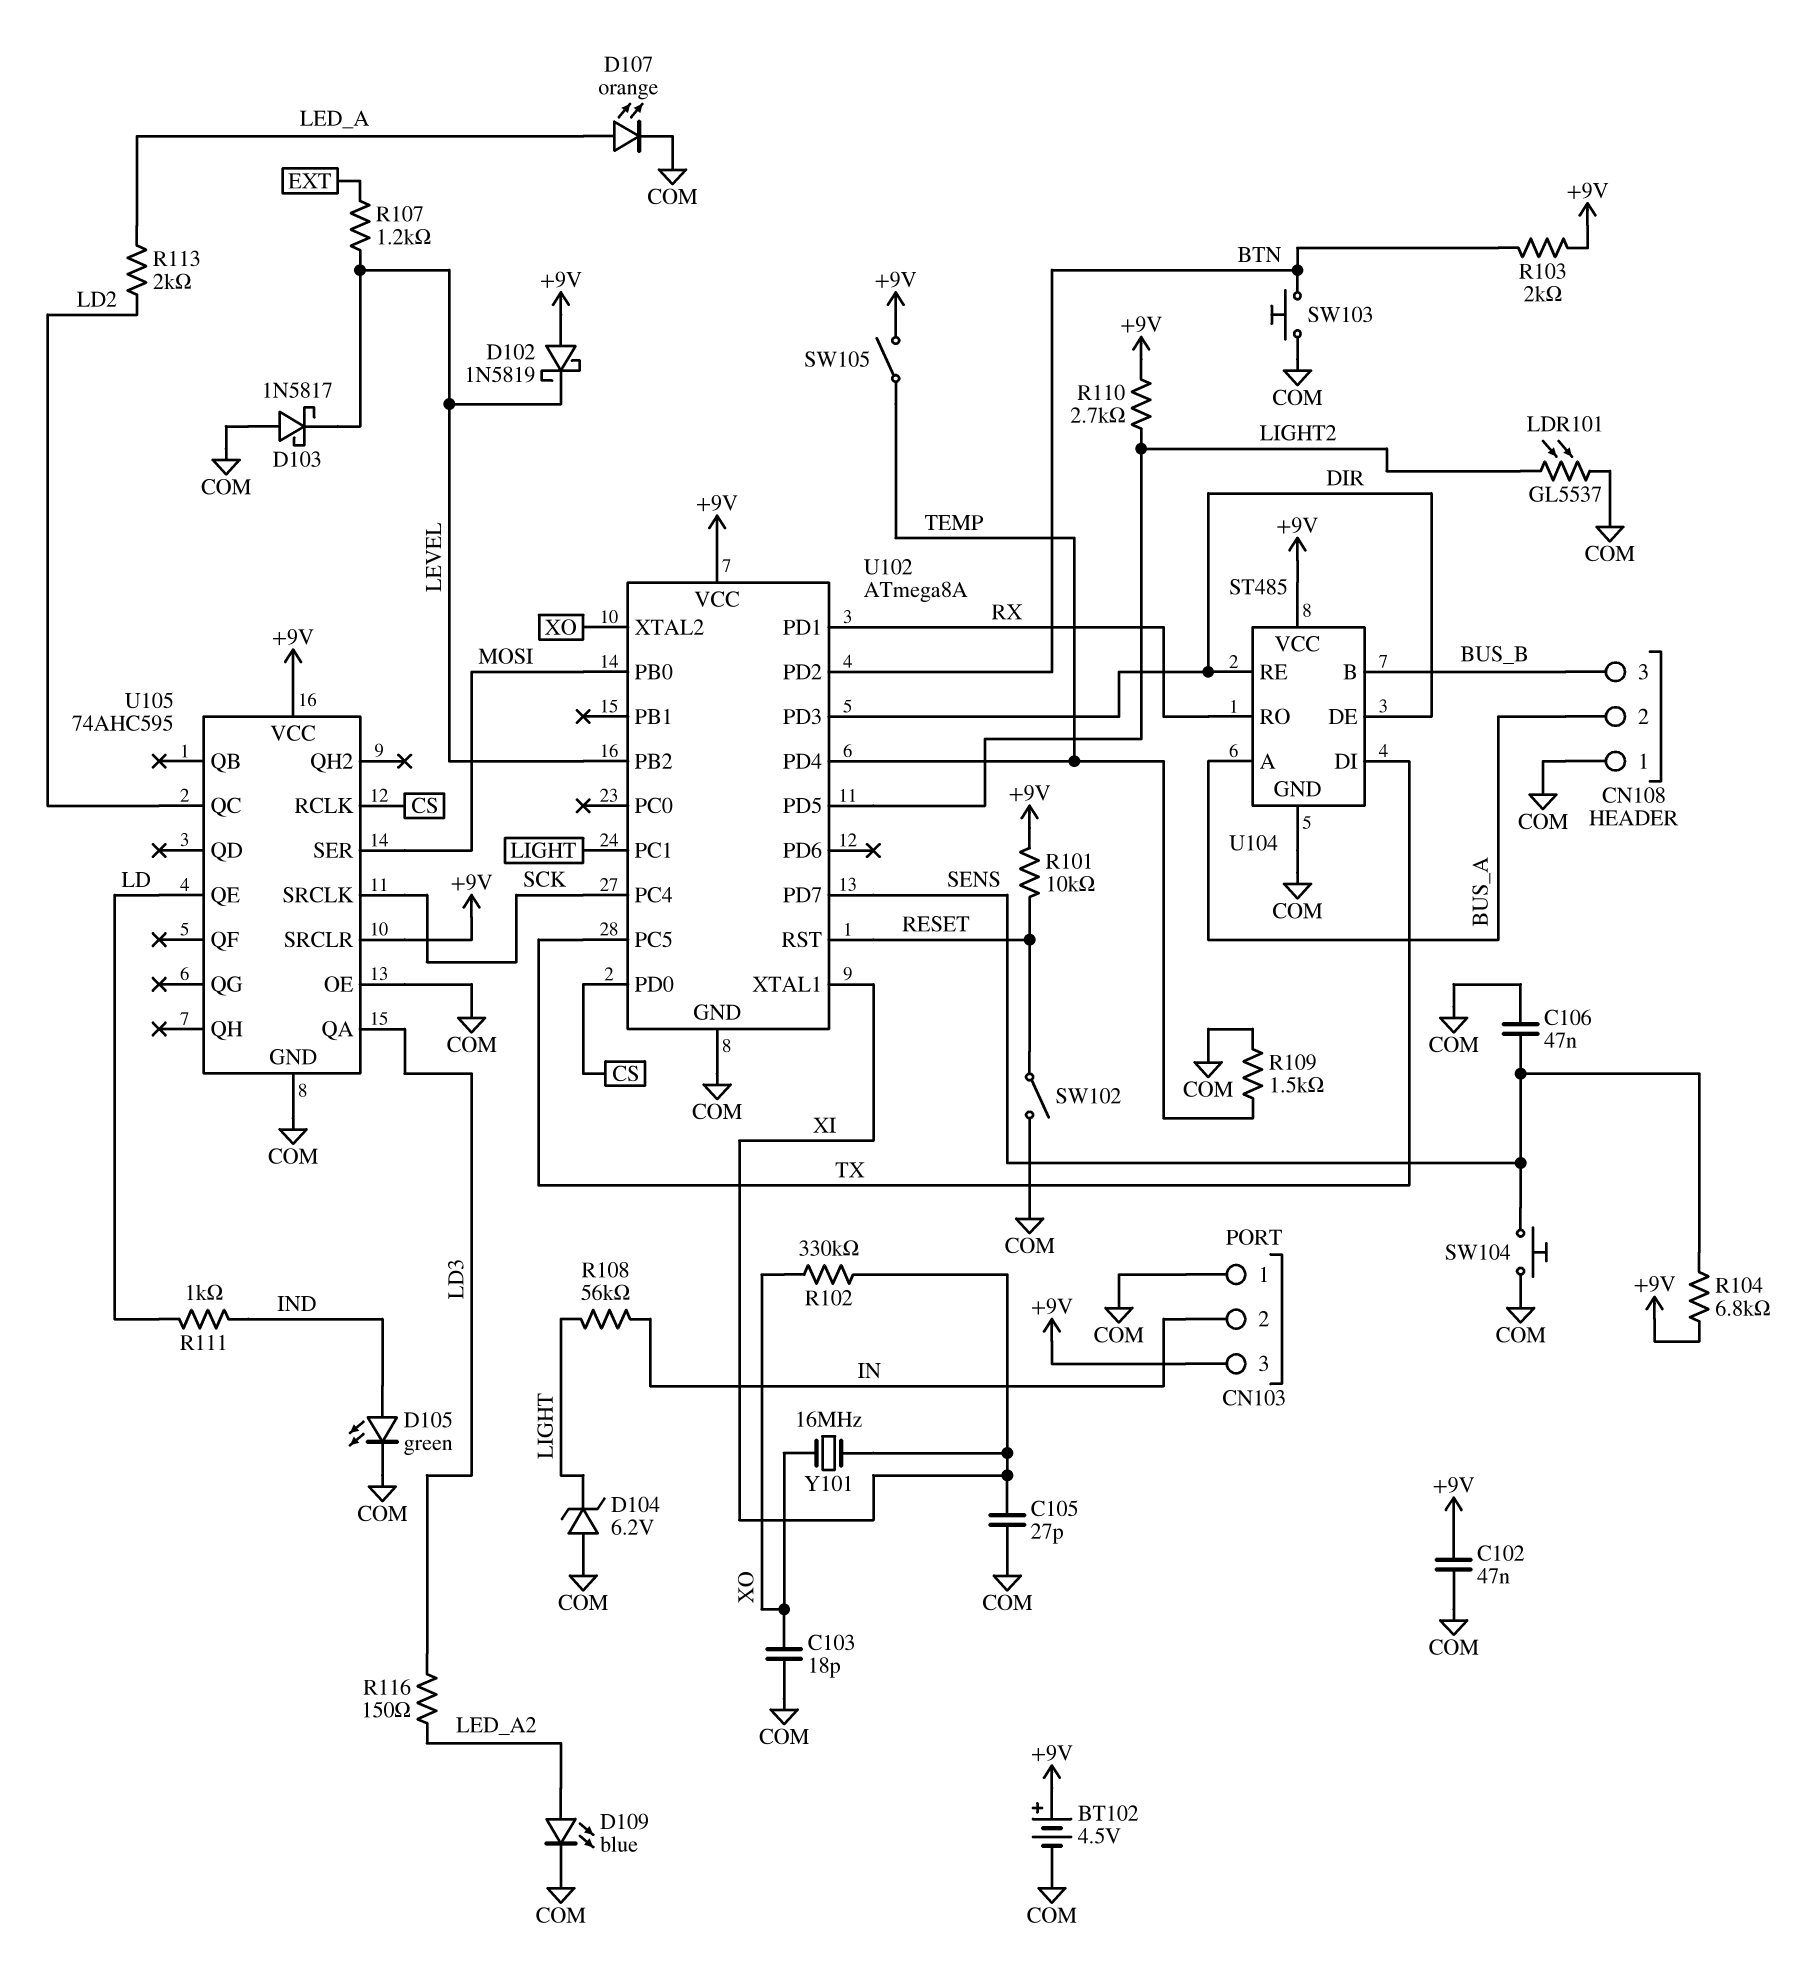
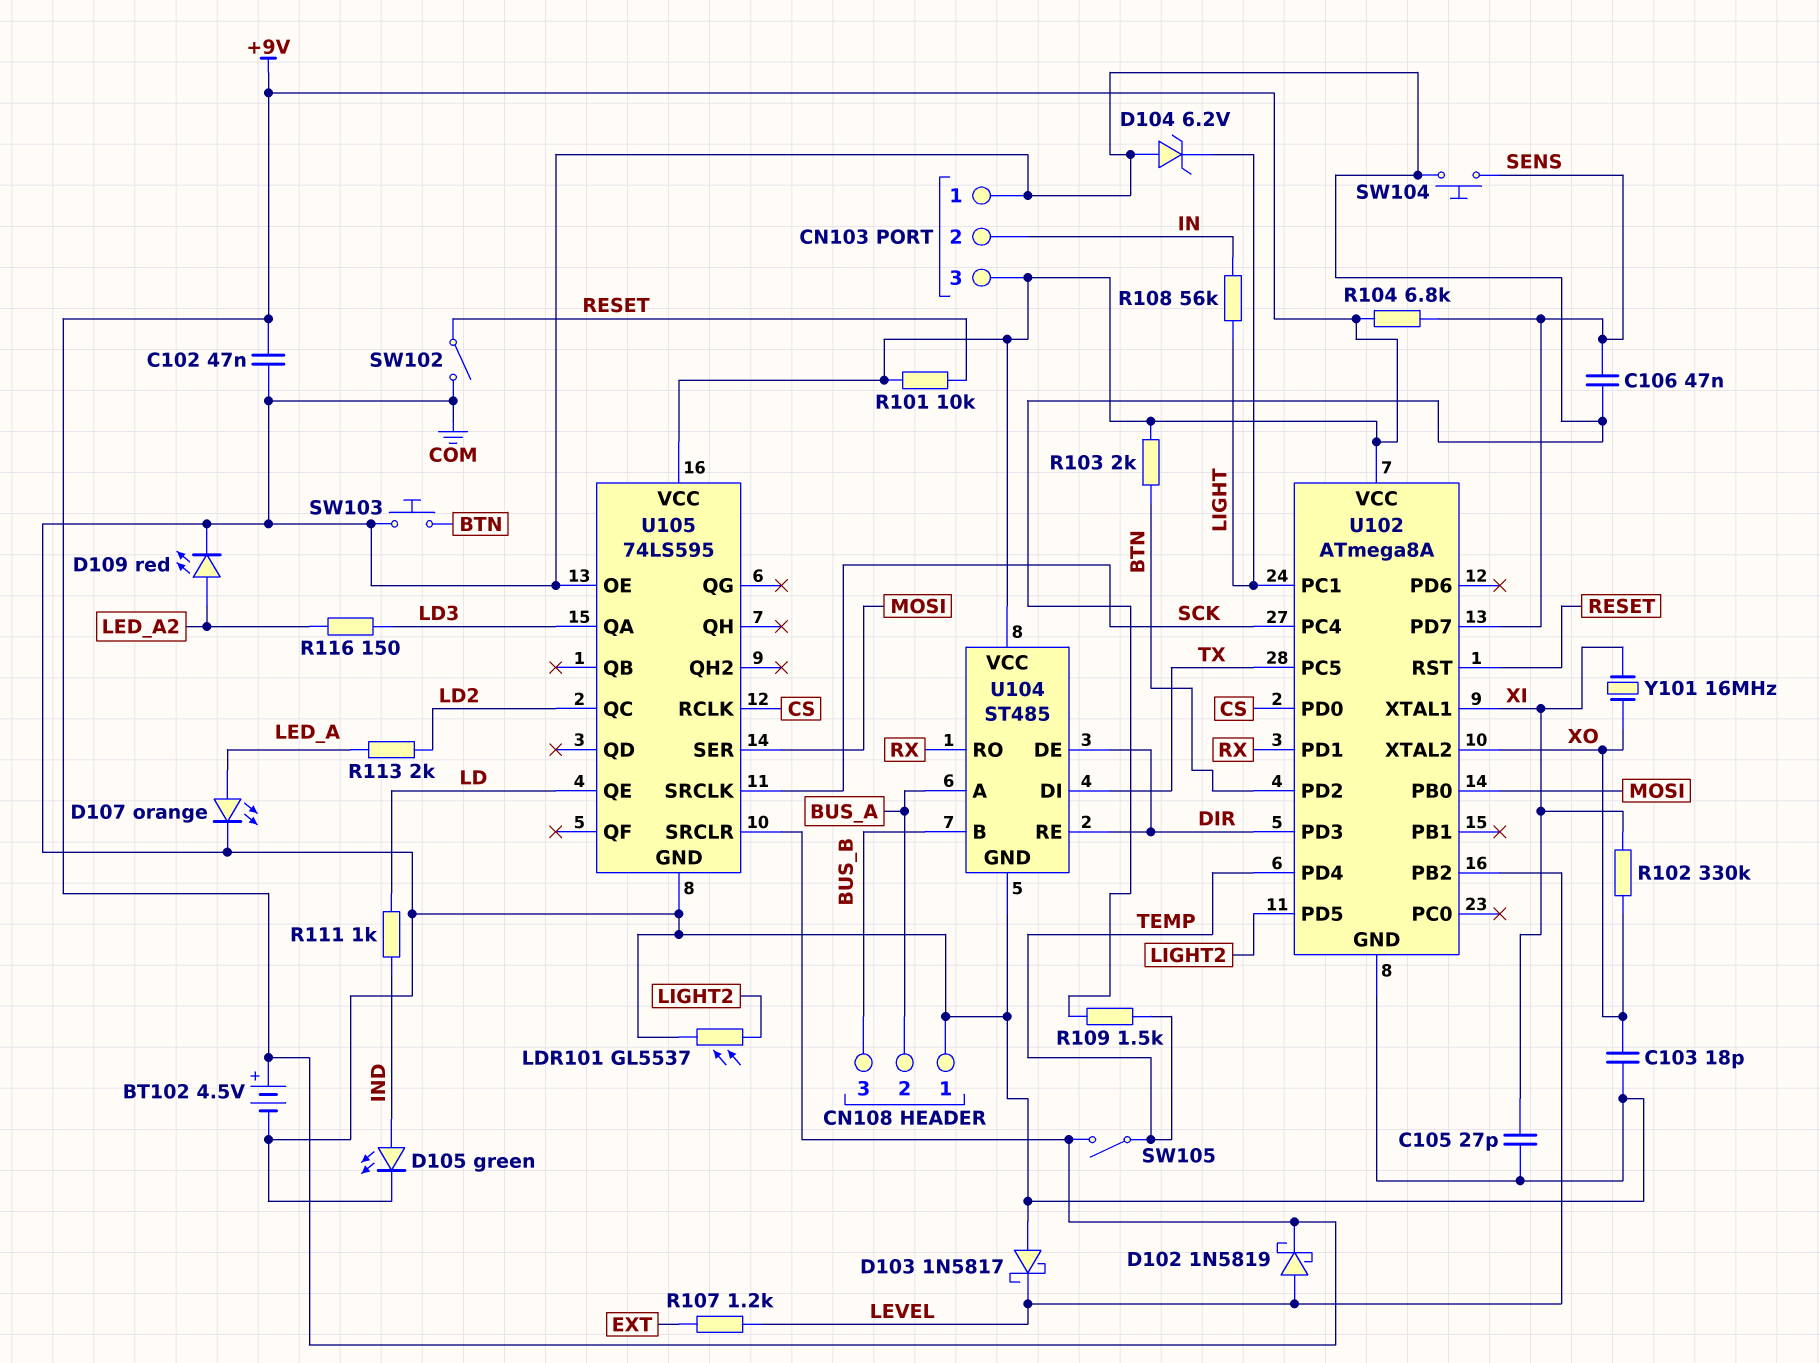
D102: schottky 1N5819 (A +9V, K LEVEL) -> schottky 1N5819 (A LEVEL, K +9V)
D109: LED blue (A LED_A2, K COM) -> LED red (A LED_A2, K COM)
R110: 2.7k (+9V, LIGHT2) -> none
U105: 74AHC595 -> 74LS595

